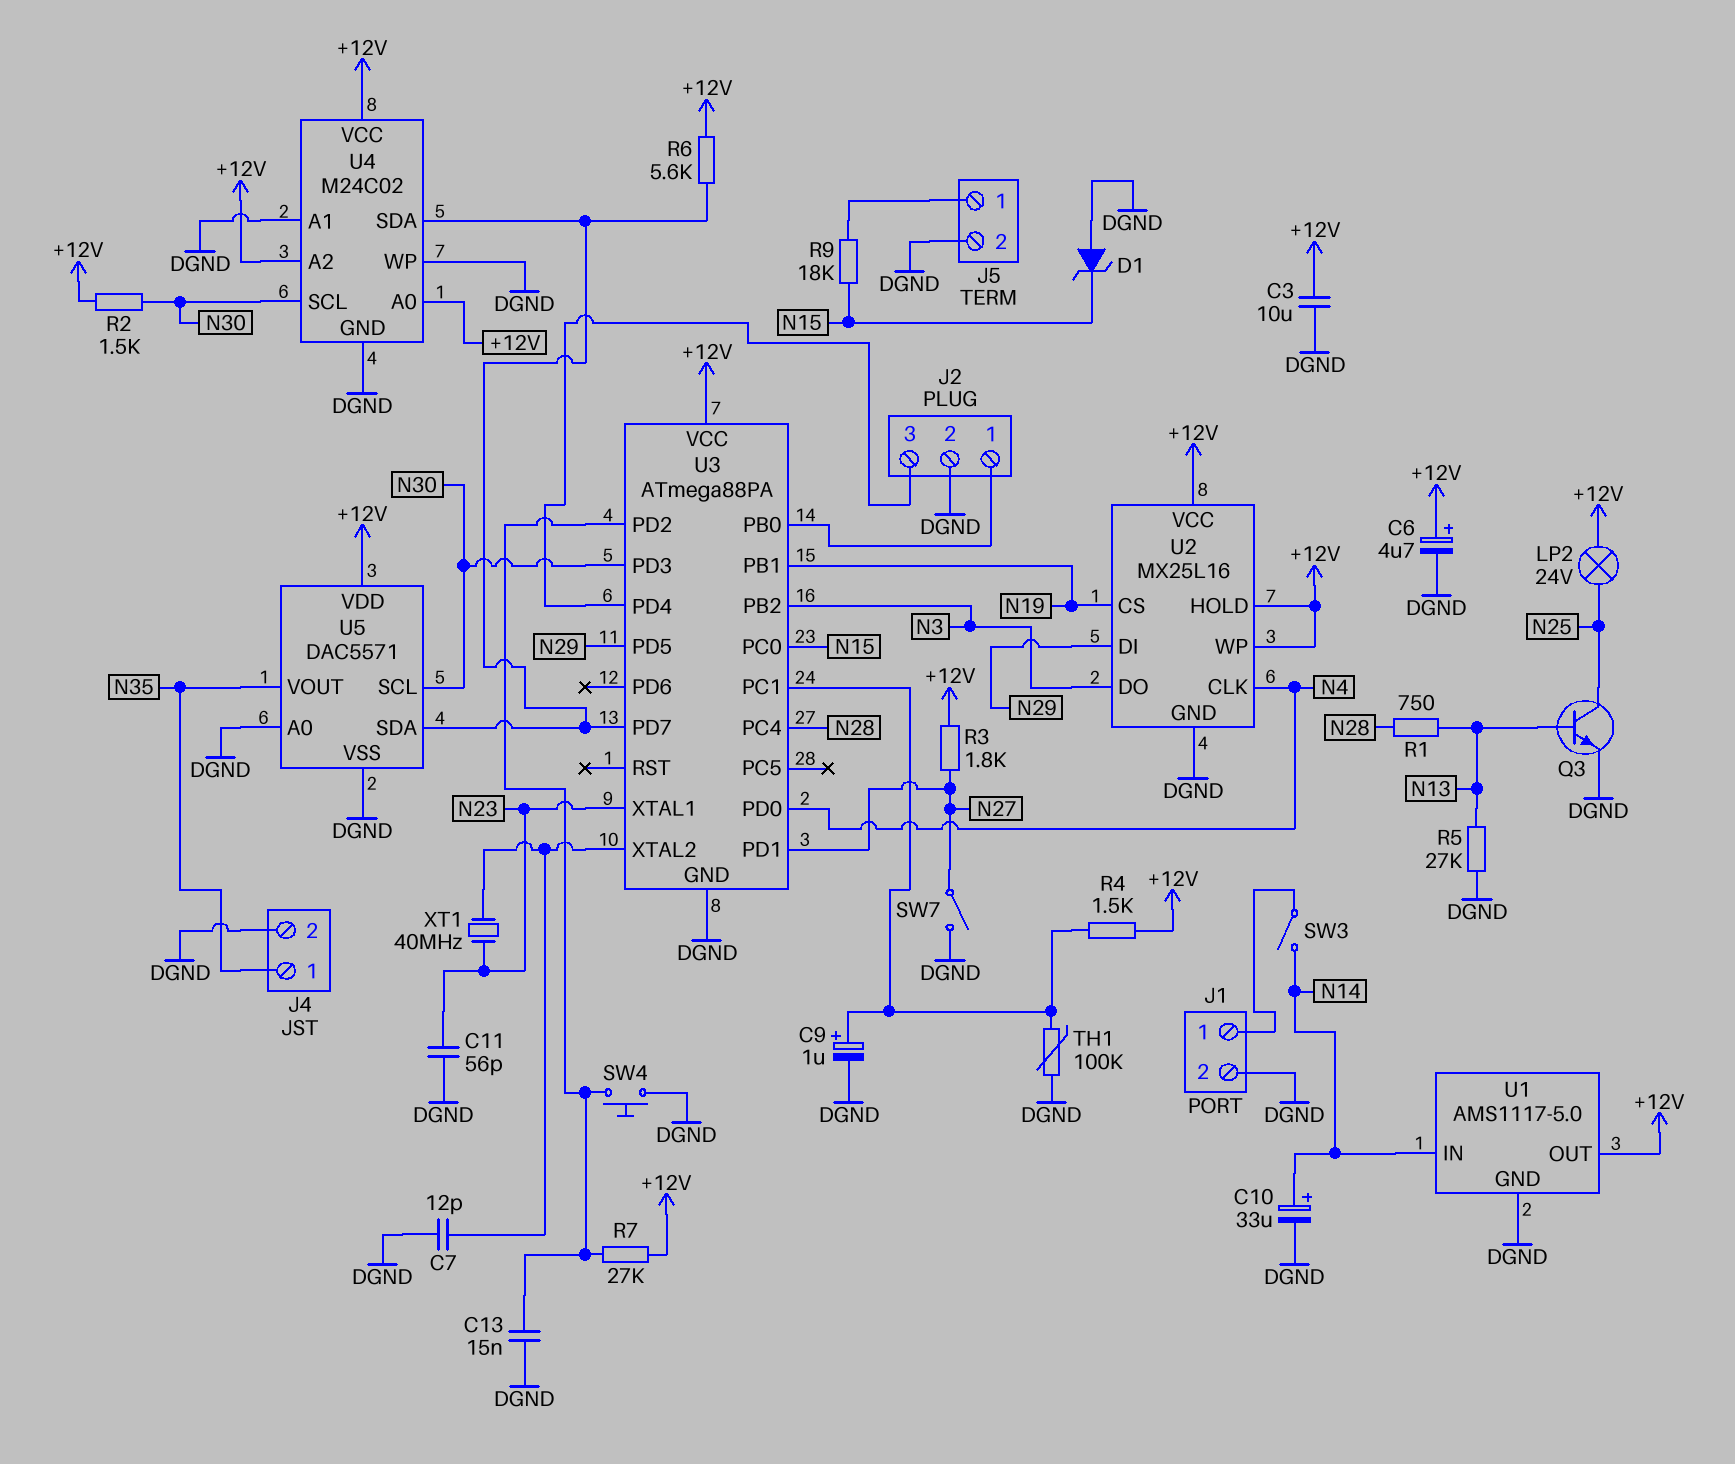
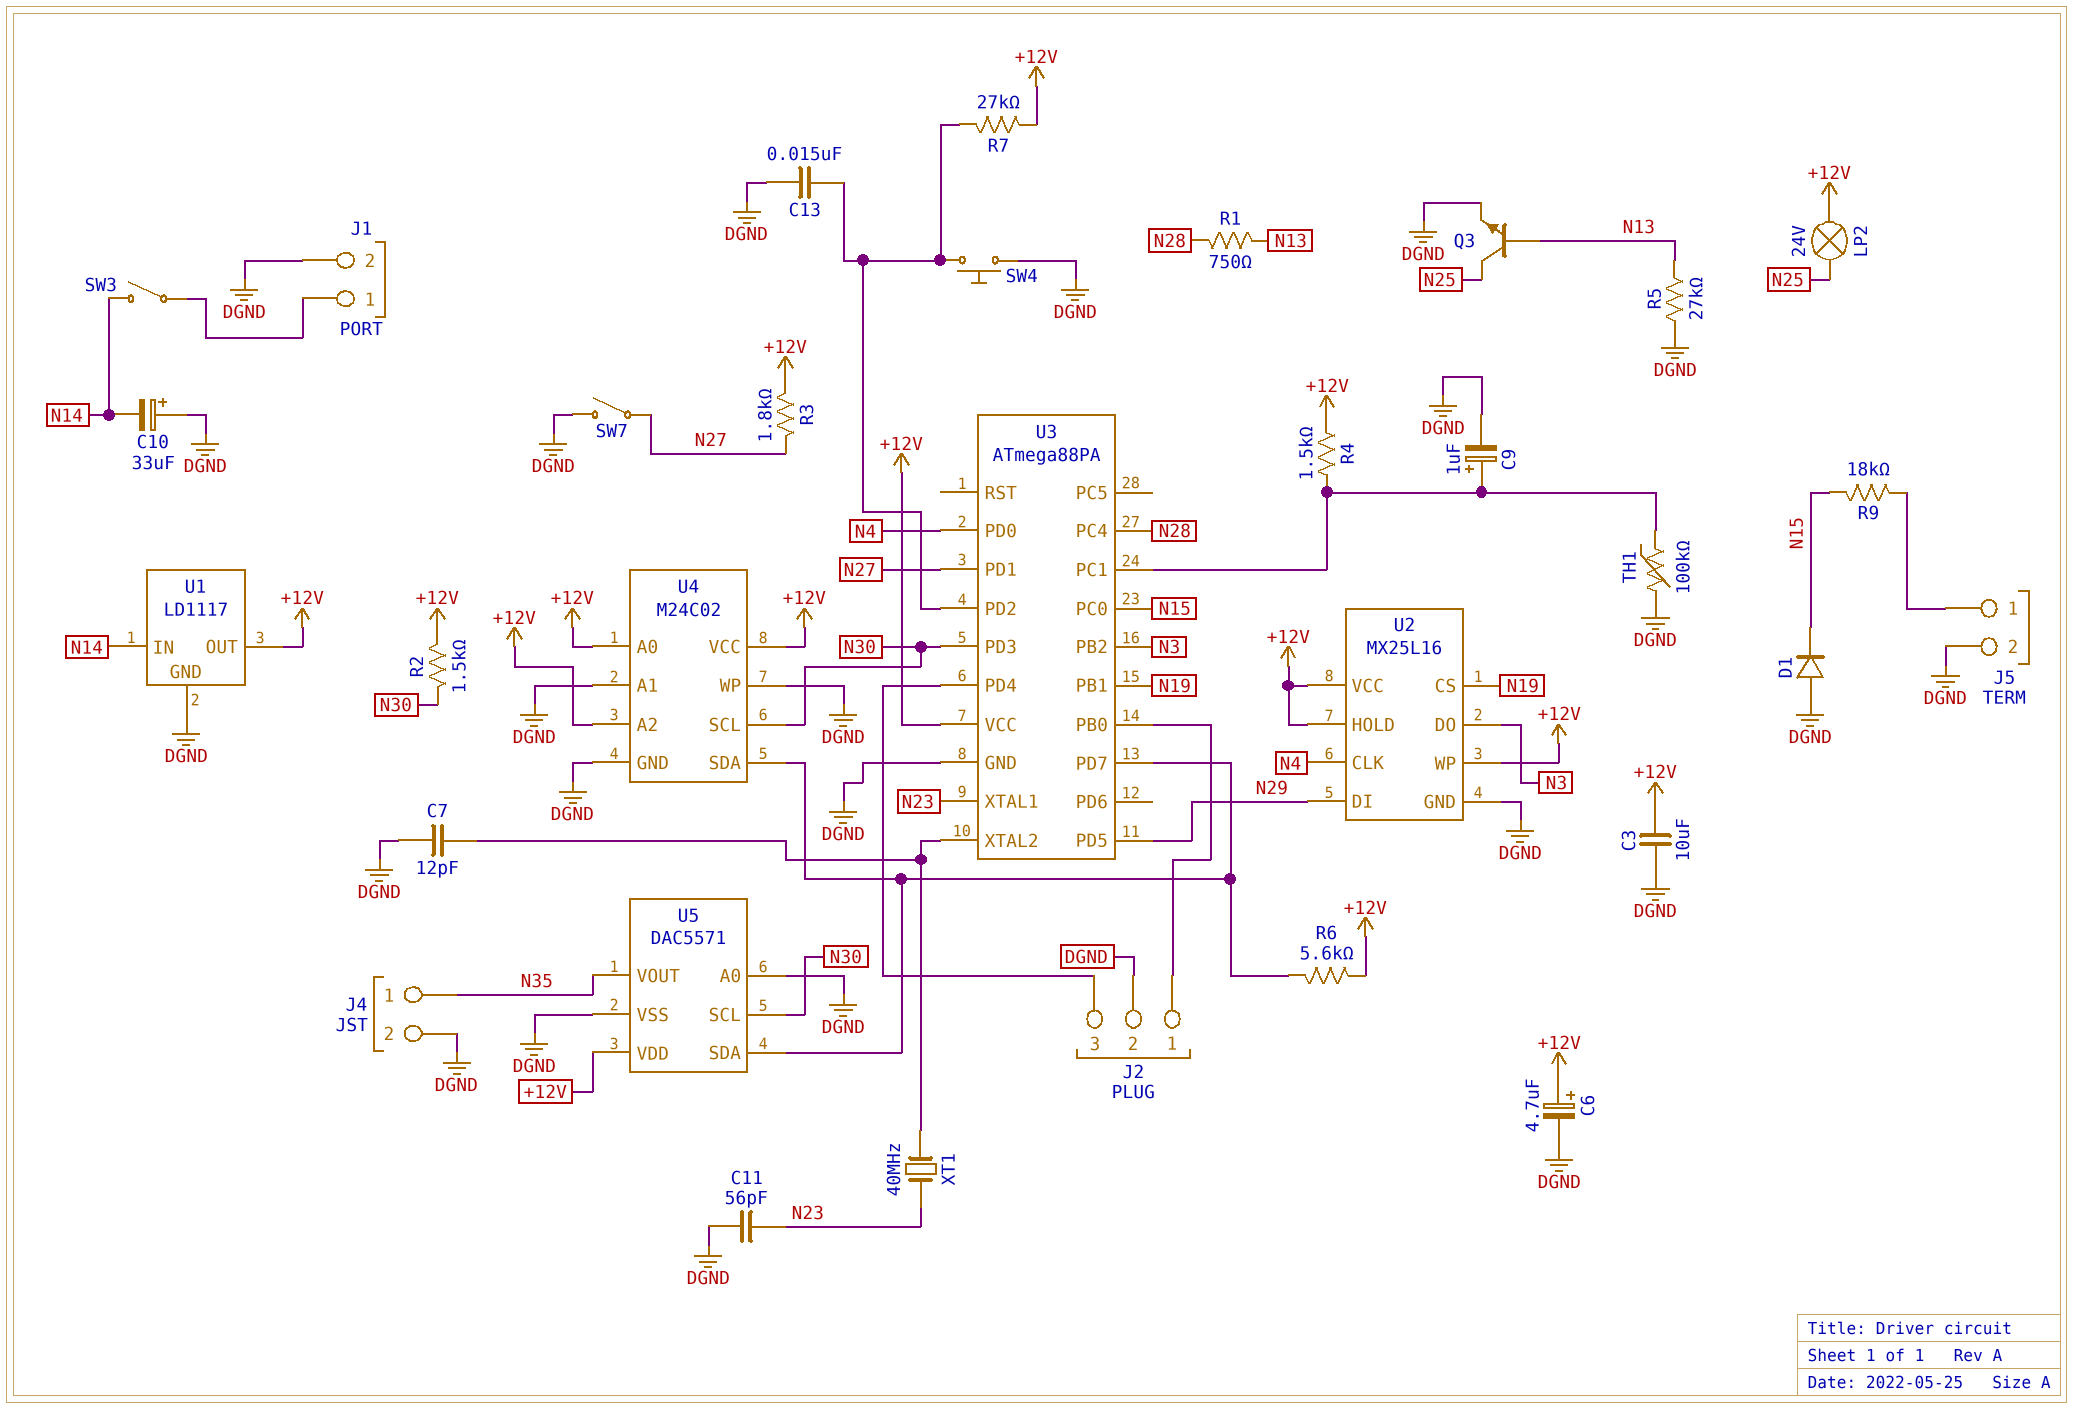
C10: 33uF (plus N14, minus DGND) -> 33uF (plus DGND, minus N14)
D1: zener (A DGND, K N15) -> diode (A DGND, K N15)
U1: AMS1117-5.0 -> LD1117

